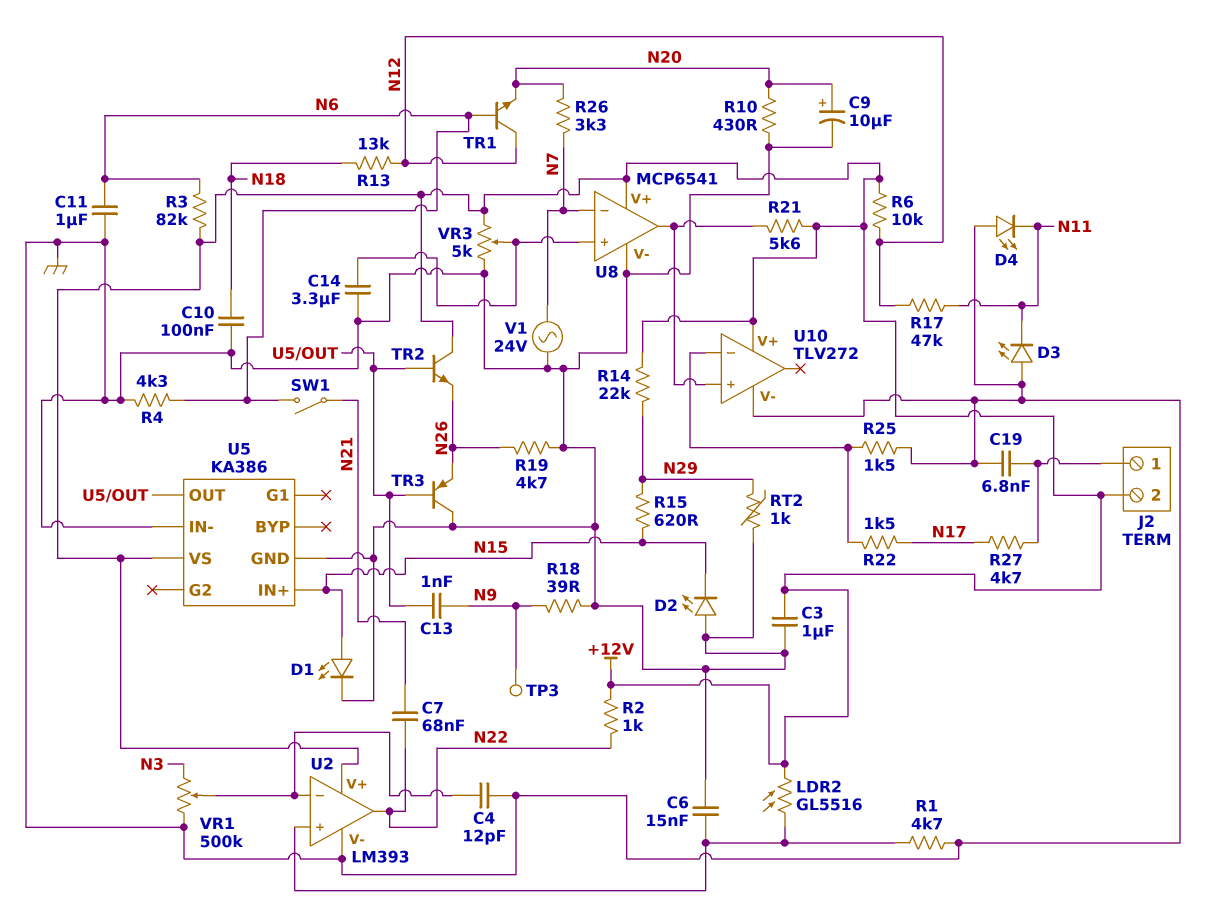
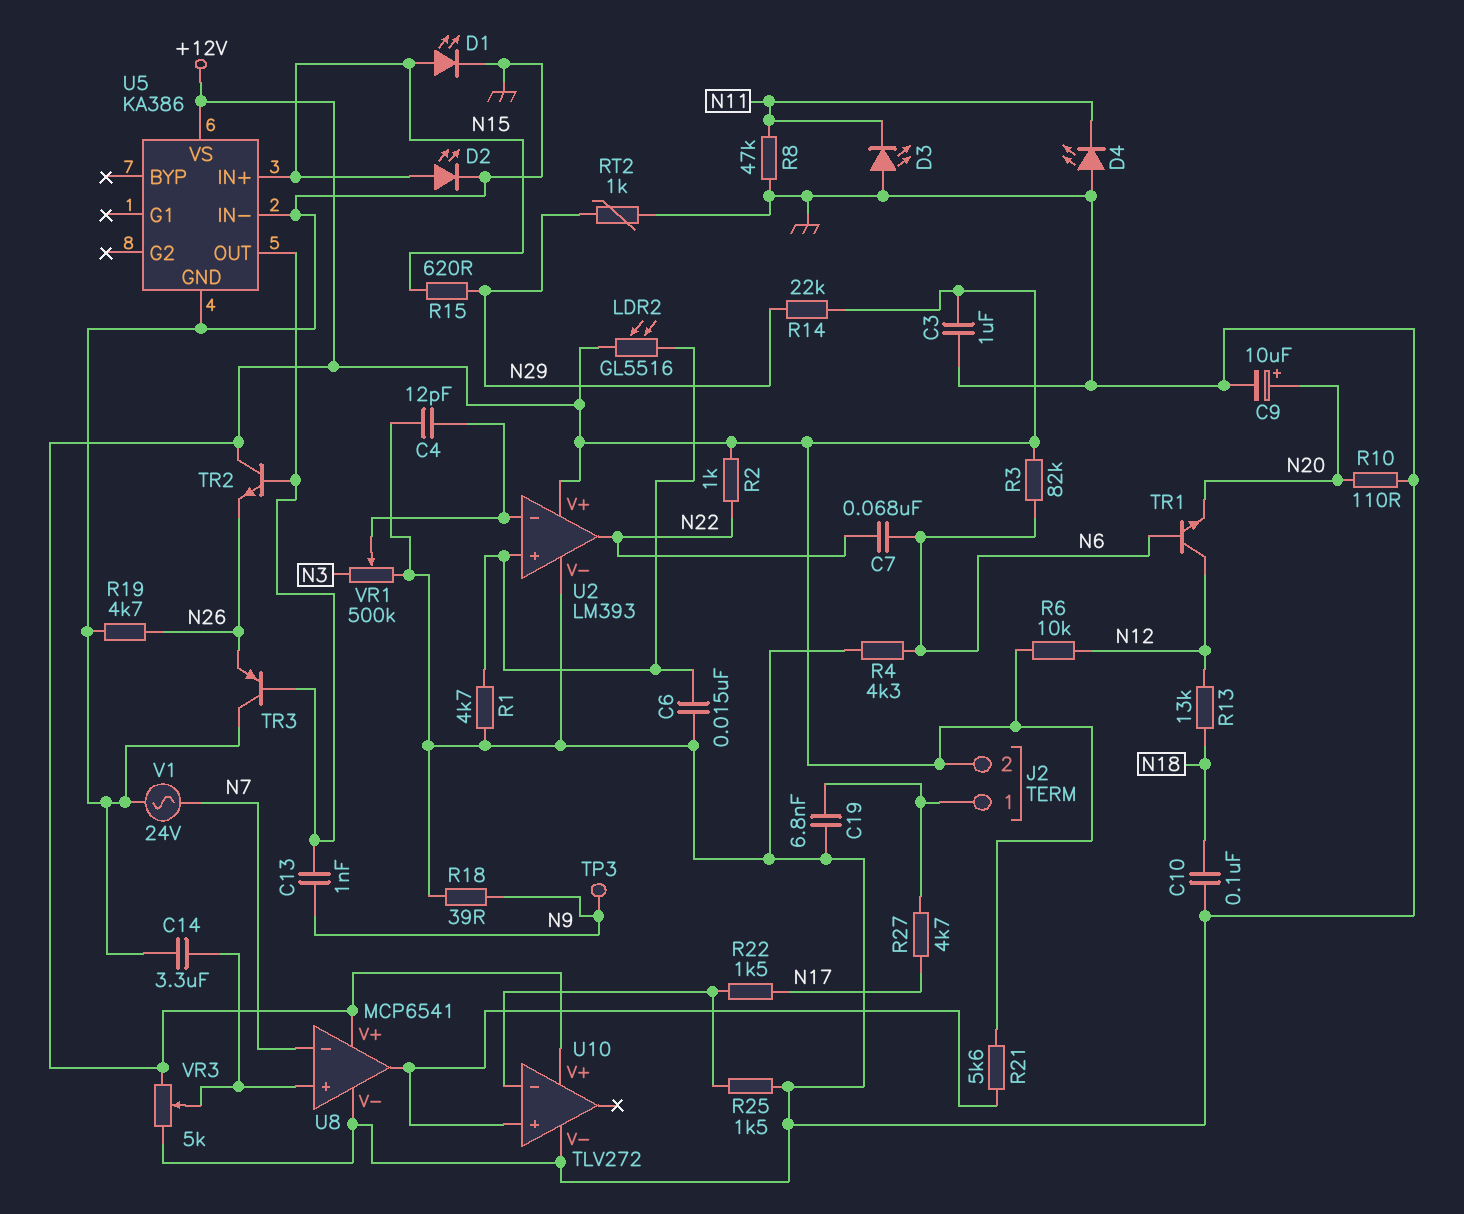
C7: 68nF (N21, N22) -> 68nF (N6, N22)
C11: 1uF (GND, N6) -> none
D2: LED (A GND, K N15) -> LED (A N15, K GND)
R8: none -> 47k (GND, N11)
R10: 430 (GND, N20) -> 110 (GND, N20)
R17: 47k (N11, N12) -> none
R26: 3.3k (N7, N20) -> none
SW1: switch (N6, N21) -> none

